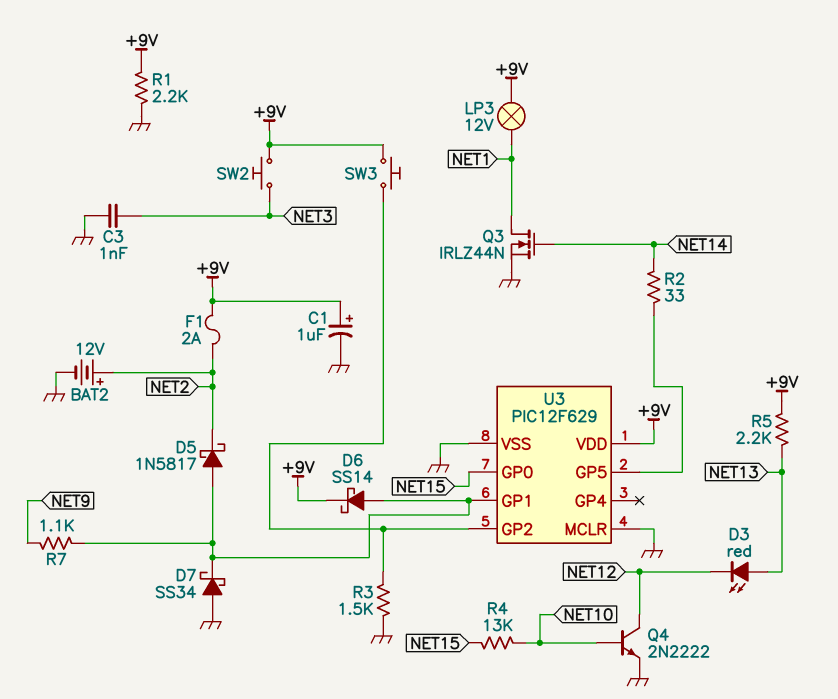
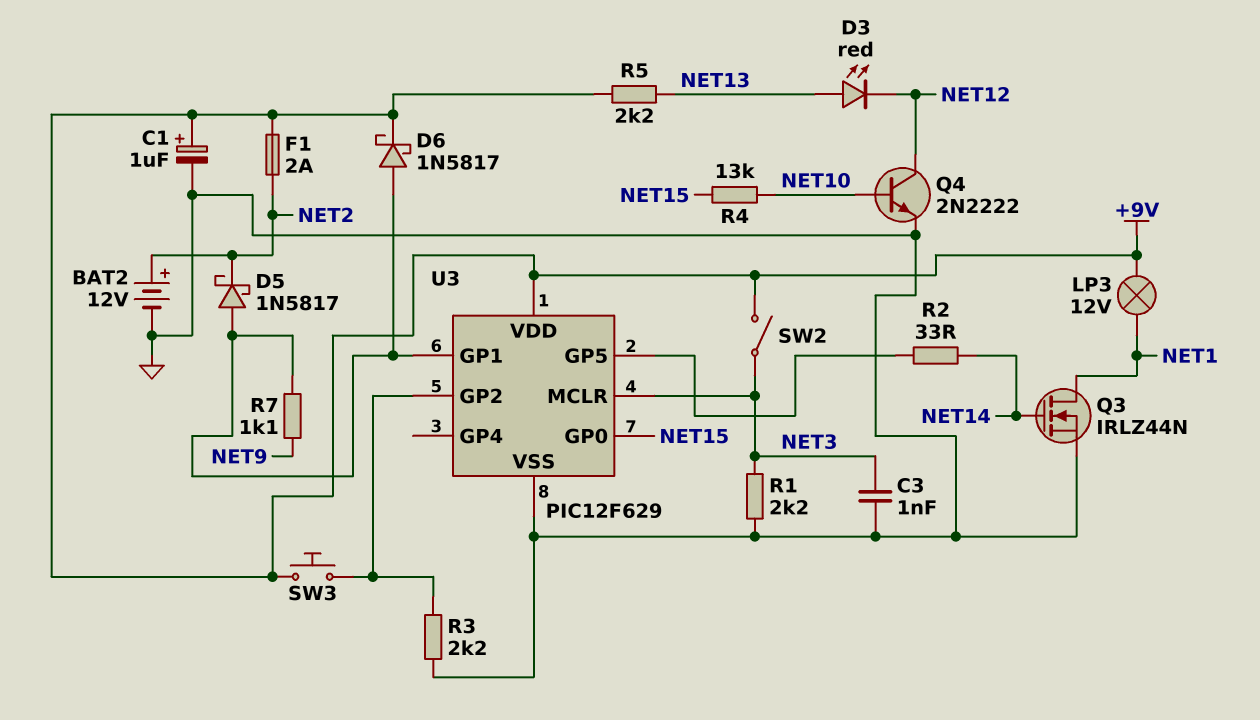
D6: schottky SS14 (A U3/GP1, K +9V) -> schottky 1N5817 (A U3/GP1, K +9V)
D7: schottky SS34 (A GND, K U3/GP1) -> none
R1: 2.2k (+9V, GND) -> 2.2k (GND, NET3)
R3: 1.5k (GND, U3/GP2) -> 2.2k (GND, U3/GP2)
SW2: button (+9V, NET3) -> switch (+9V, NET3)
U3 pin MCLR: GND -> NET3

